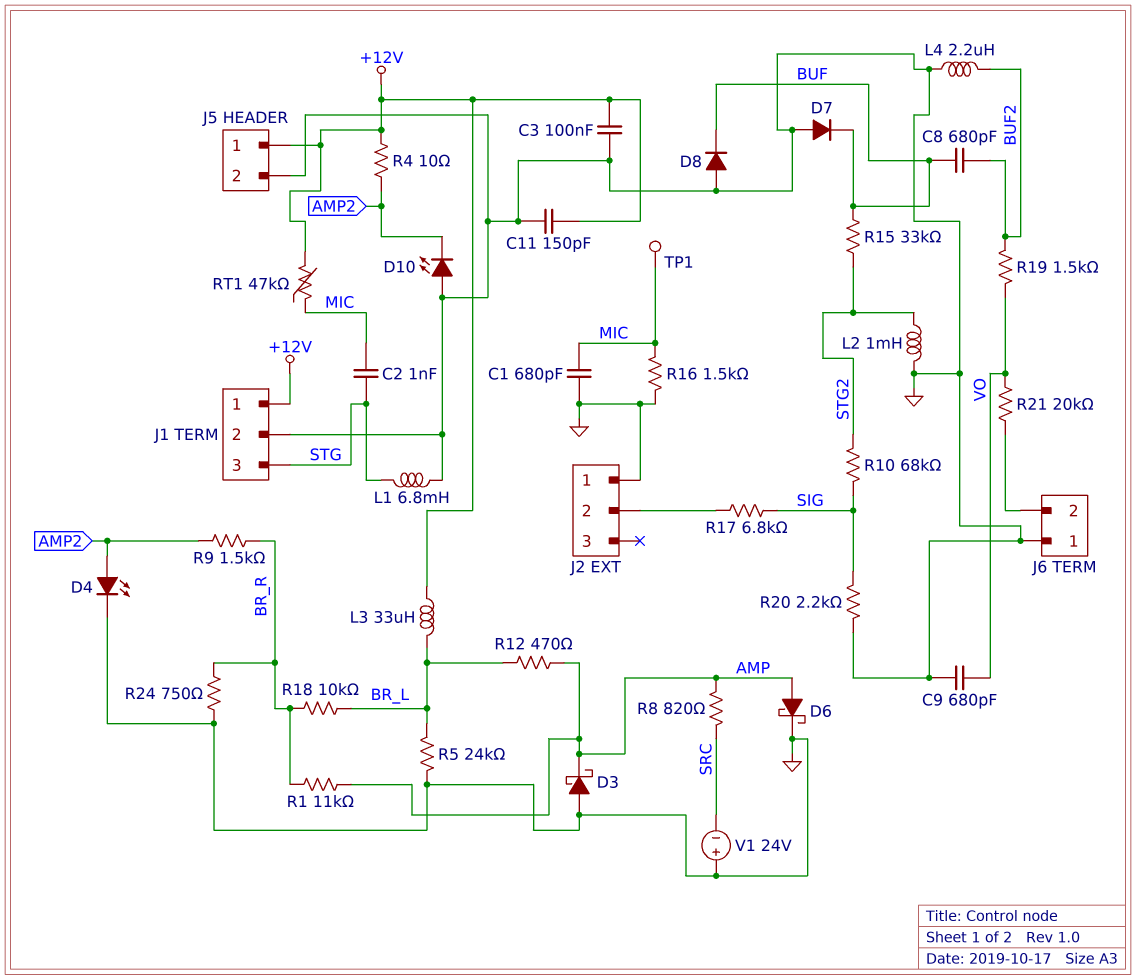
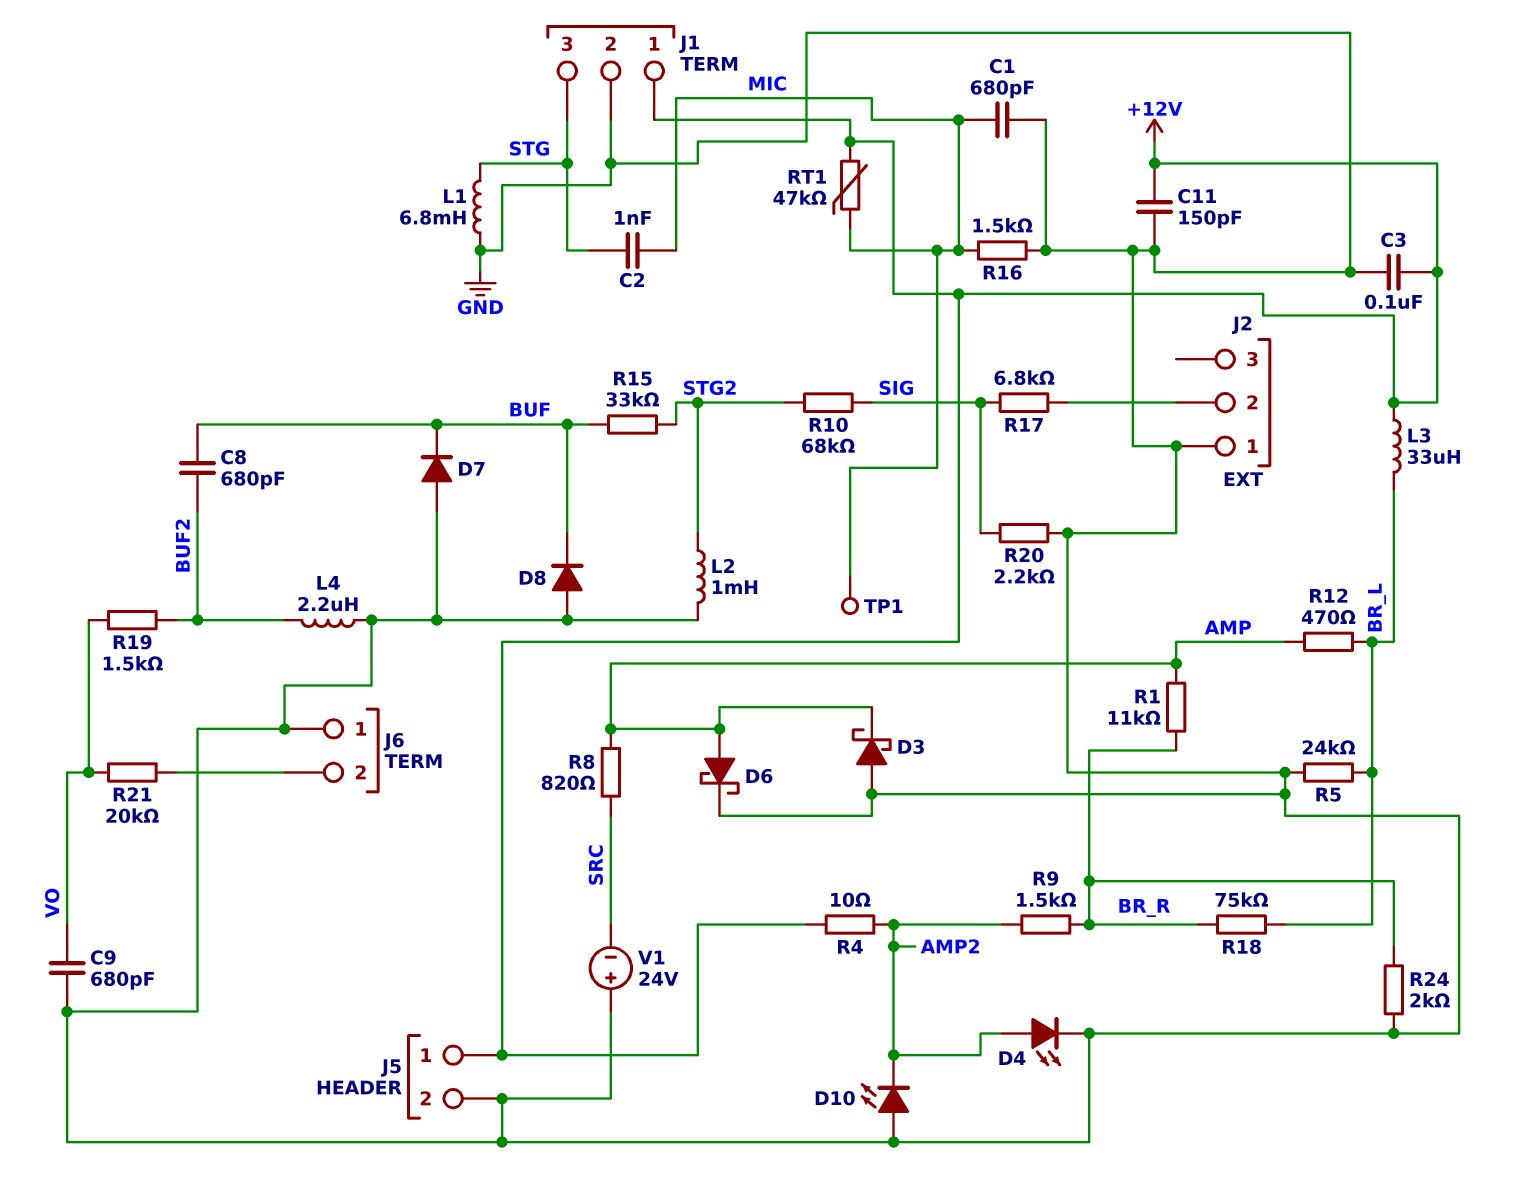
R18: 10k (BR_L, BR_R) -> 75k (BR_L, BR_R)
R24: 750 (BR_R, GND) -> 2k (BR_R, GND)

